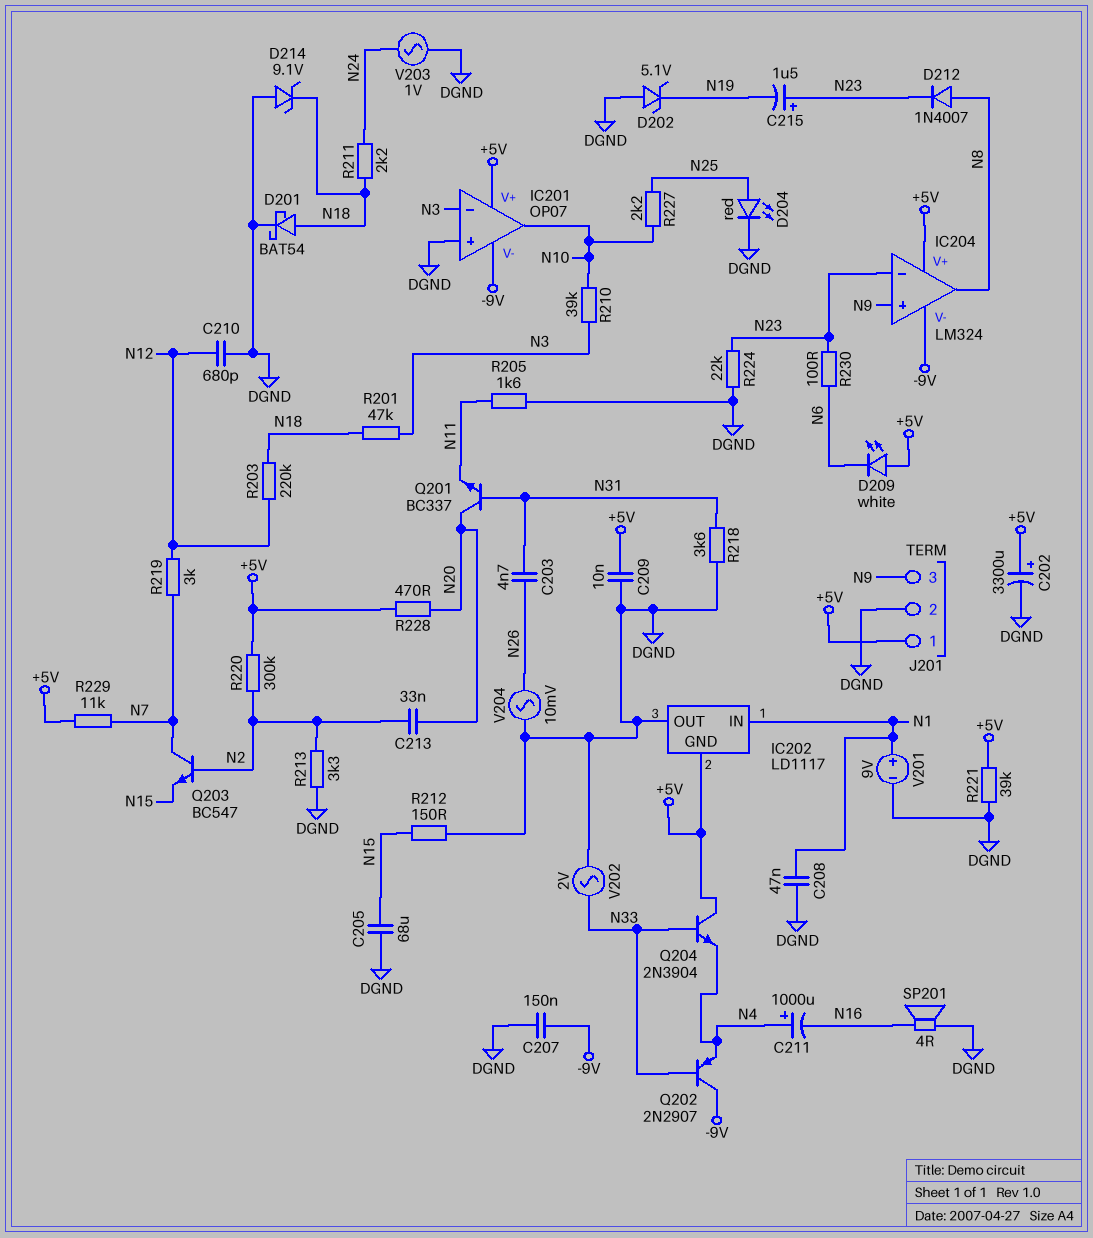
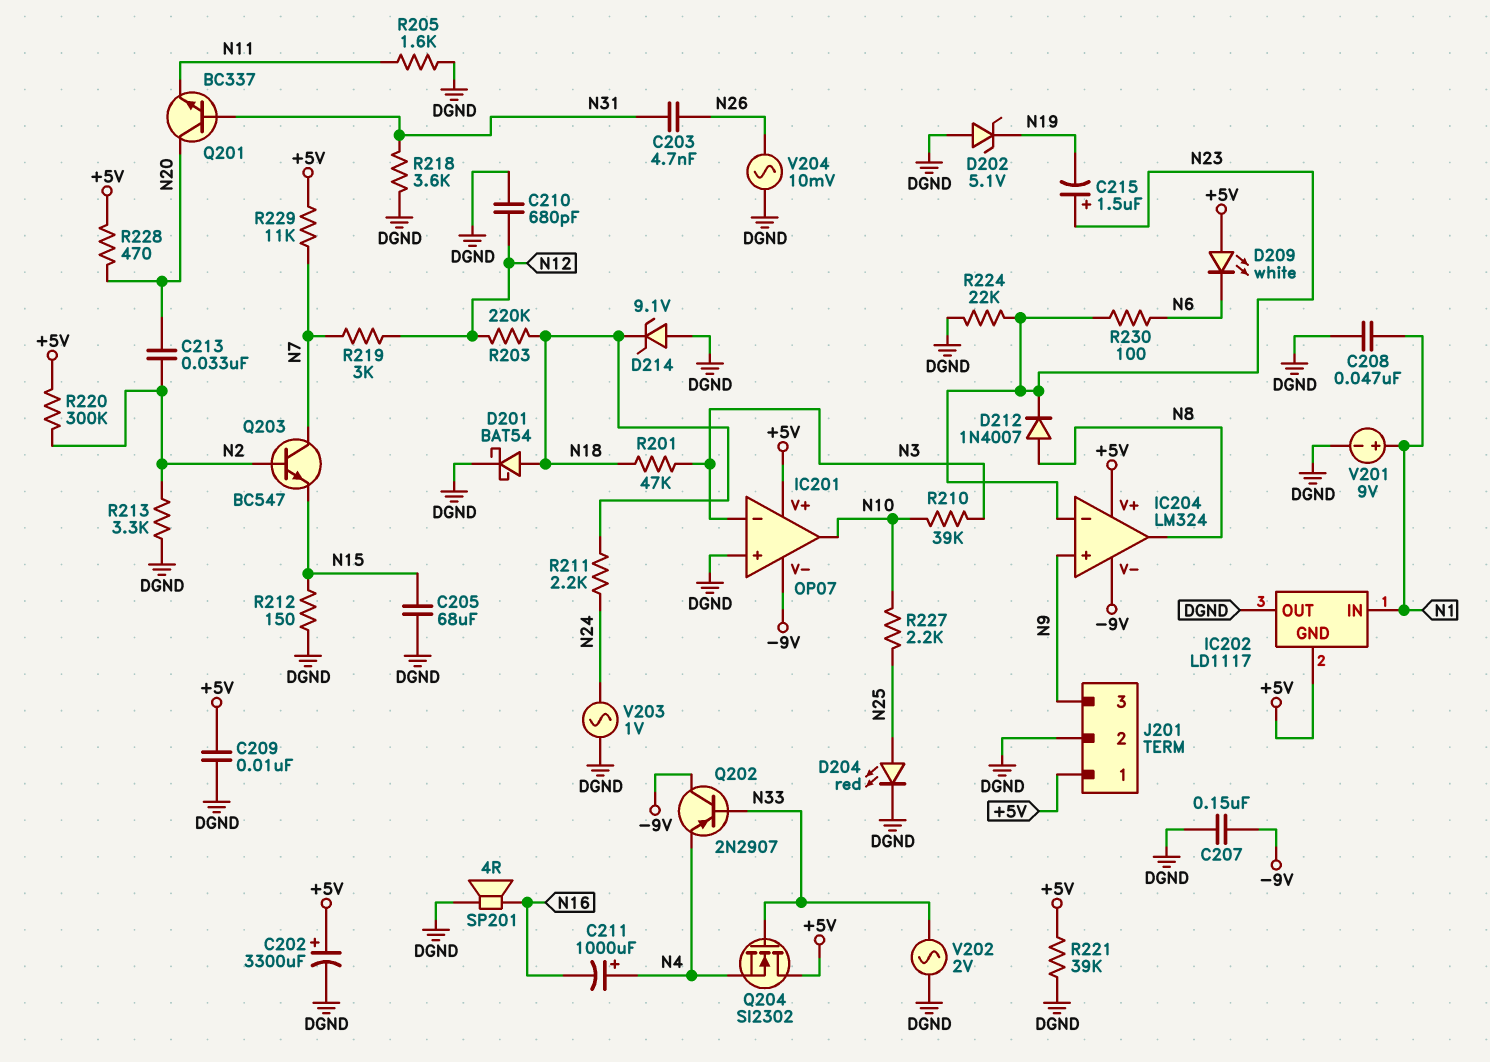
Q204: NPN 2N3904 (B N33, C +5V, E N4) -> NMOS SI2302 (G N33, D +5V, S N4)

